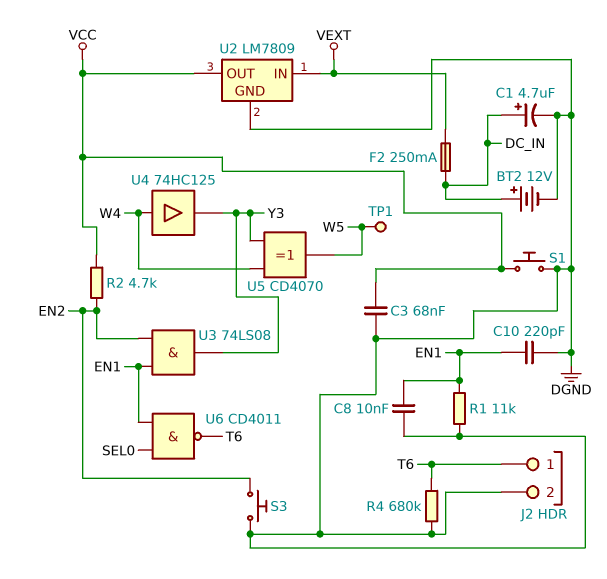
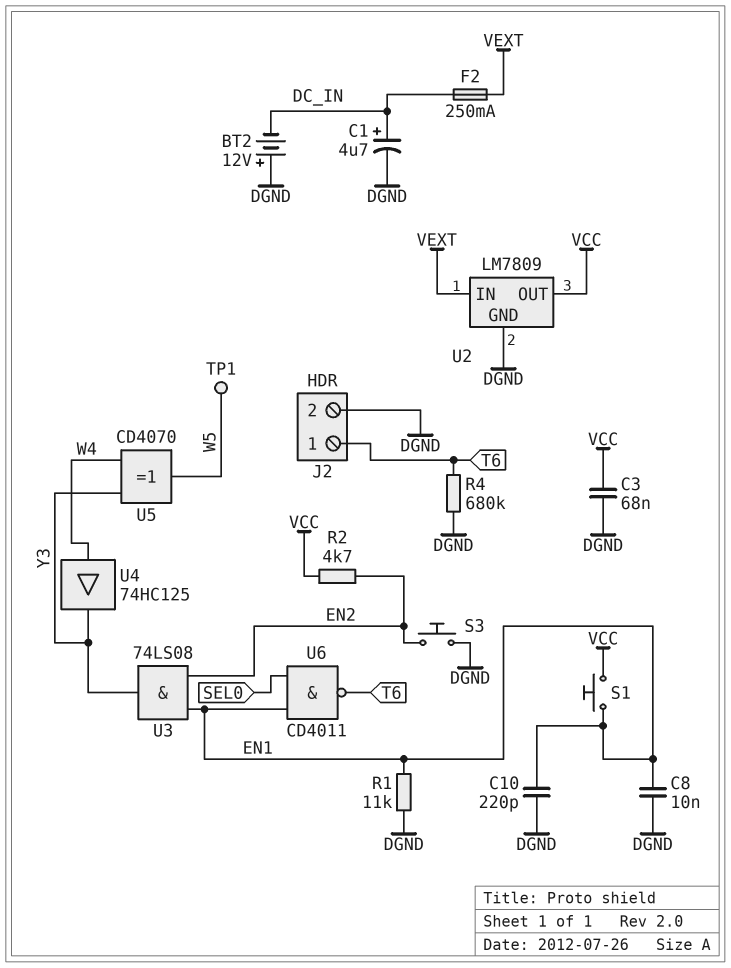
BT2: 12V (plus DC_IN, minus DGND) -> 12V (plus DGND, minus DC_IN)
S1: button (DGND, VCC) -> button (EN1, VCC)

